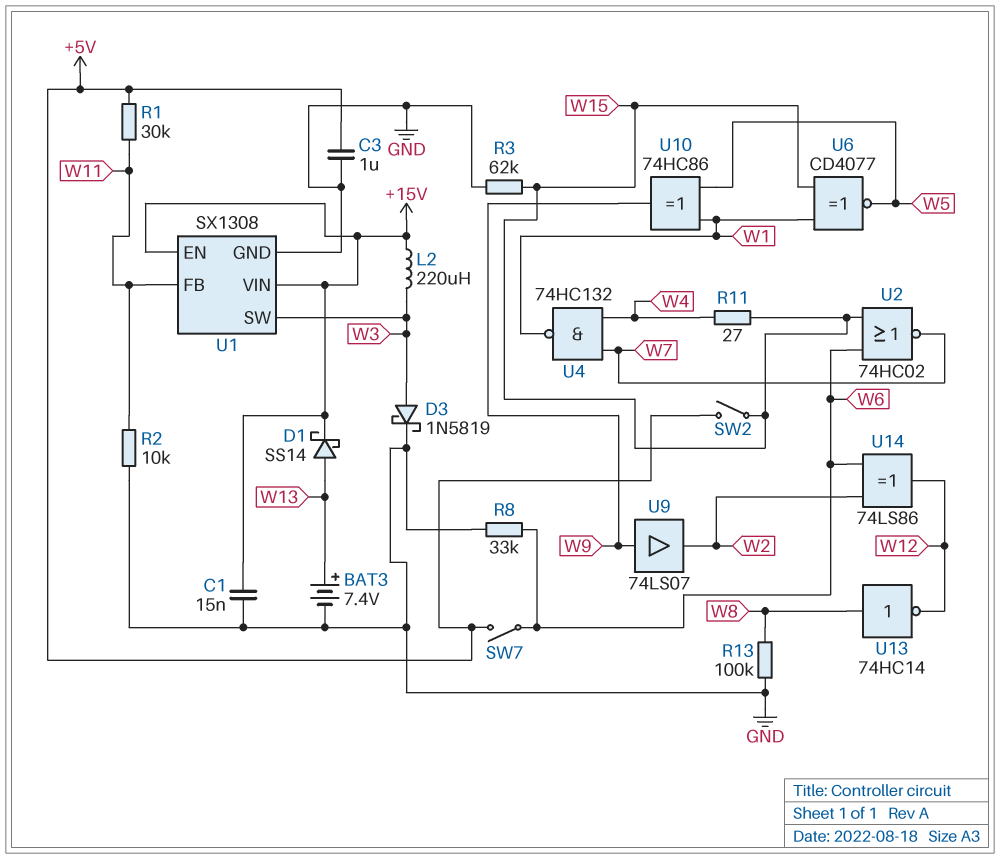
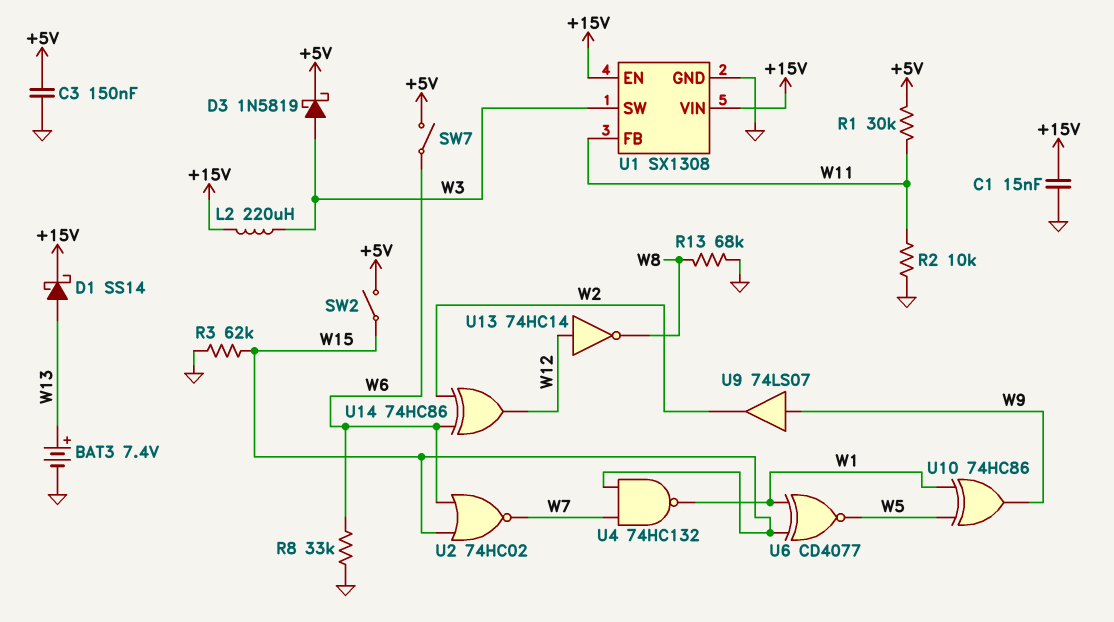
C3: 1uF (+5V, GND) -> 150nF (+5V, GND)
D3: schottky 1N5819 (A W3, K GND) -> schottky 1N5819 (A W3, K +5V)
R11: 27 (W4, W15) -> none
R13: 100k (GND, W8) -> 68k (GND, W8)
U4: NAND 74HC132 (in W4, in W7, out W1) -> NAND 74HC132 (in W7, in W15, out W1)
U13: NOT 74HC14 (in W8, out W12) -> NOT 74HC14 (in W12, out W8)
U14: XOR 74LS86 (in W2, in W6, out W12) -> XOR 74HC86 (in W2, in W6, out W12)

